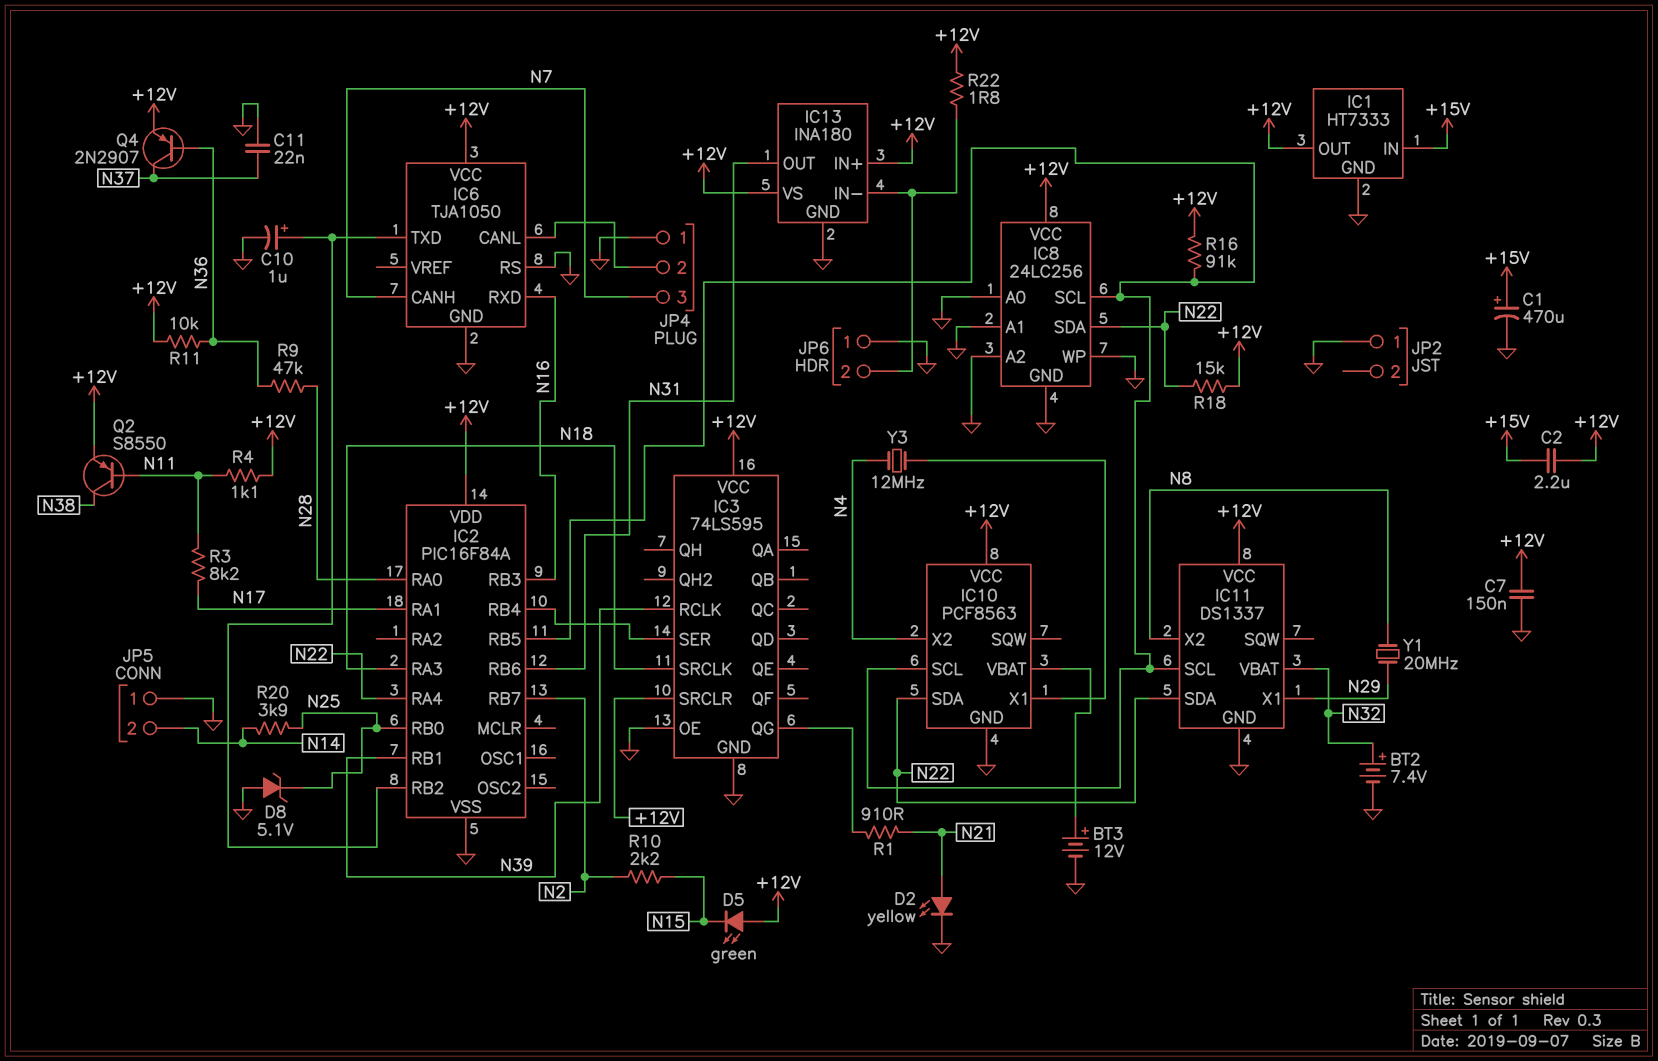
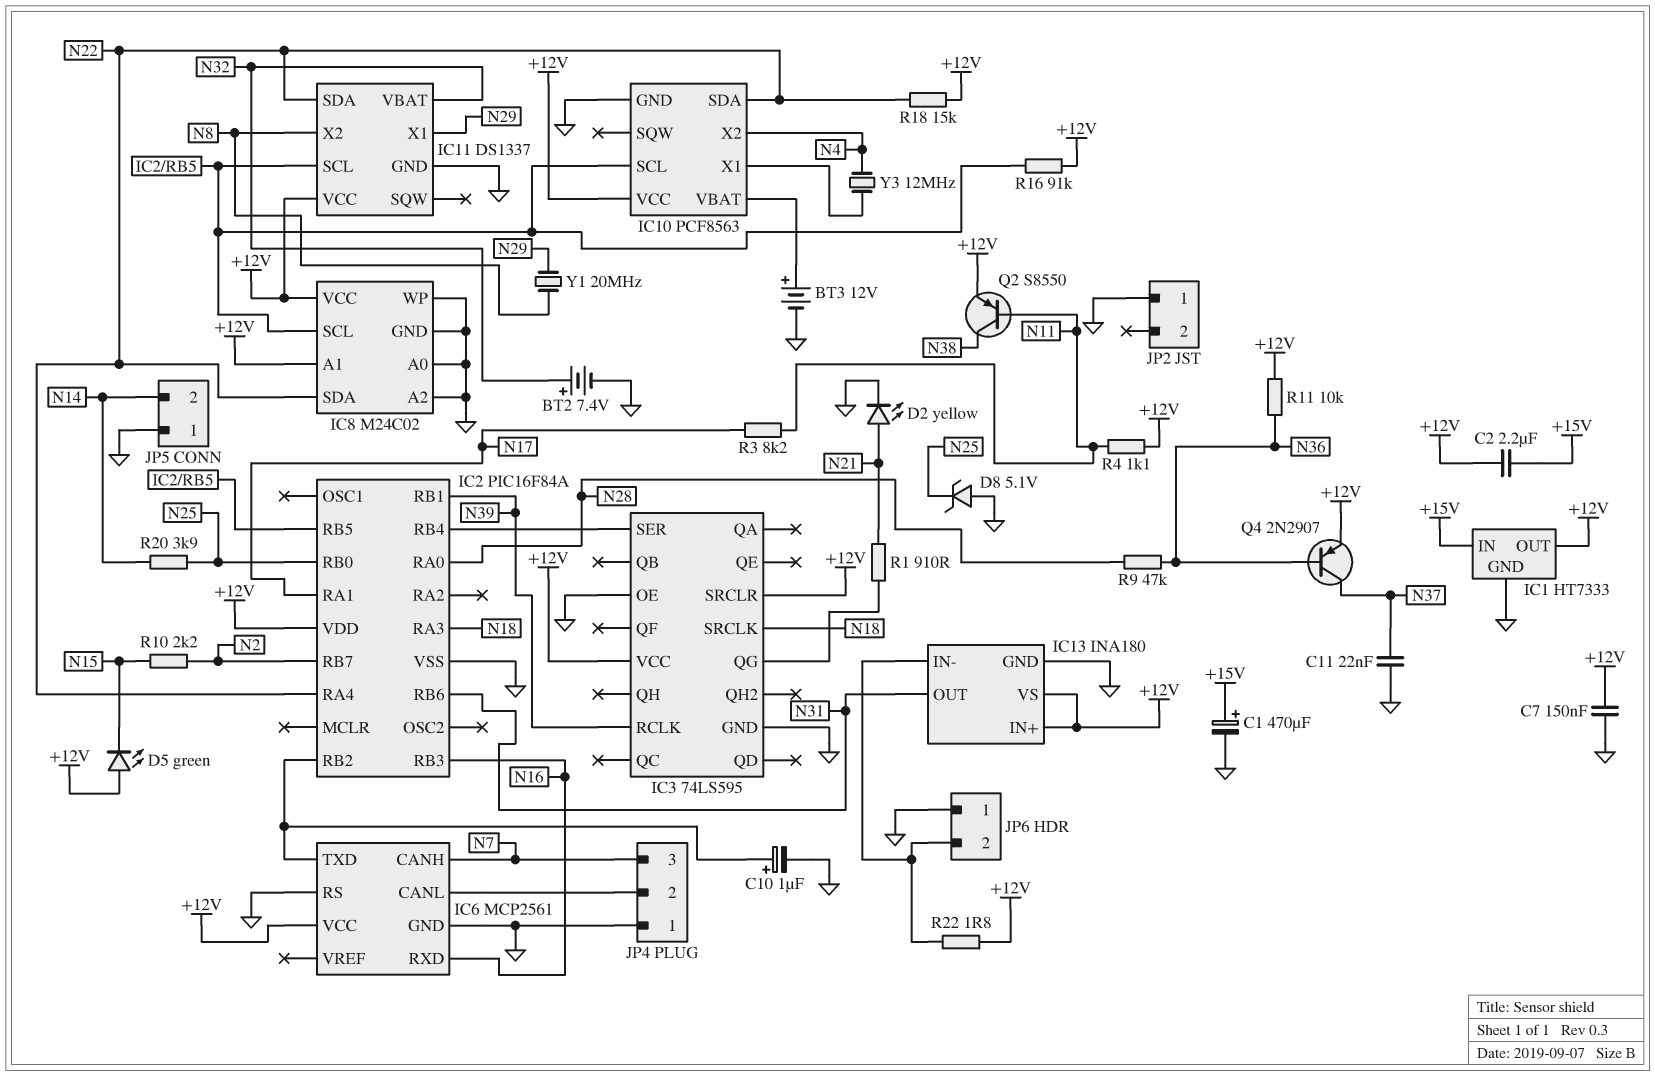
IC6: TJA1050 -> MCP2561
IC8: 24LC256 -> M24C02
IC8 pin A1: GND -> +12V

